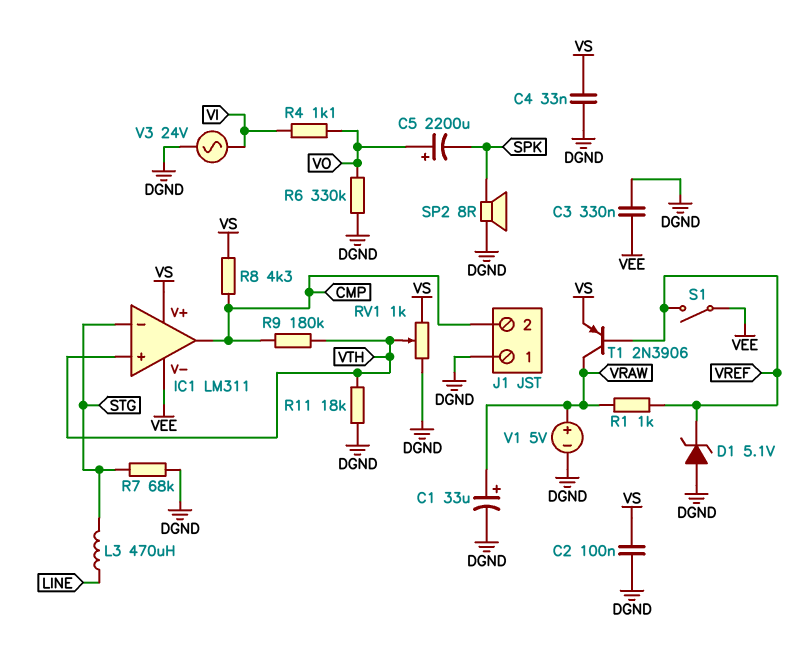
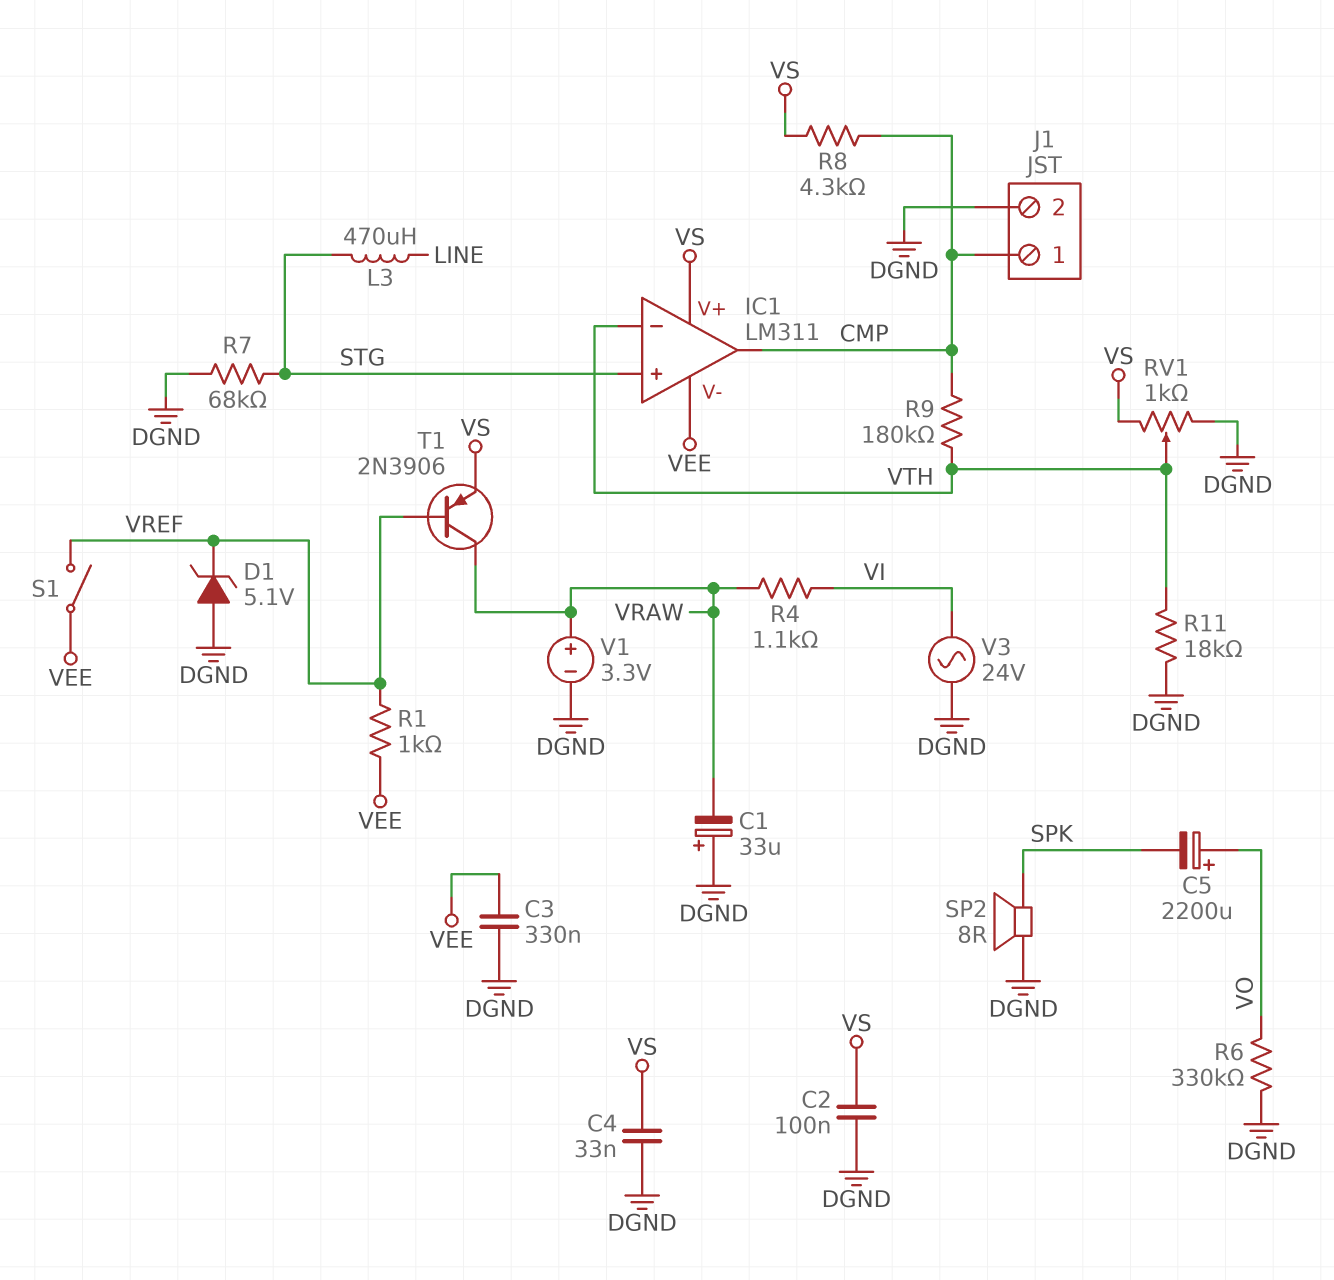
C1: 33uF (plus VRAW, minus DGND) -> 33uF (plus DGND, minus VRAW)
IC1 pin in+: VTH -> STG
IC1 pin in-: STG -> VTH
J1 pin 1: DGND -> CMP
J1 pin 2: CMP -> DGND
R1: 1k (VRAW, VREF) -> 1k (VEE, VREF)
R4: 1.1k (VI, VO) -> 1.1k (VI, VRAW)
V1: 5V (plus VRAW, minus DGND) -> 3.3V (plus VRAW, minus DGND)

